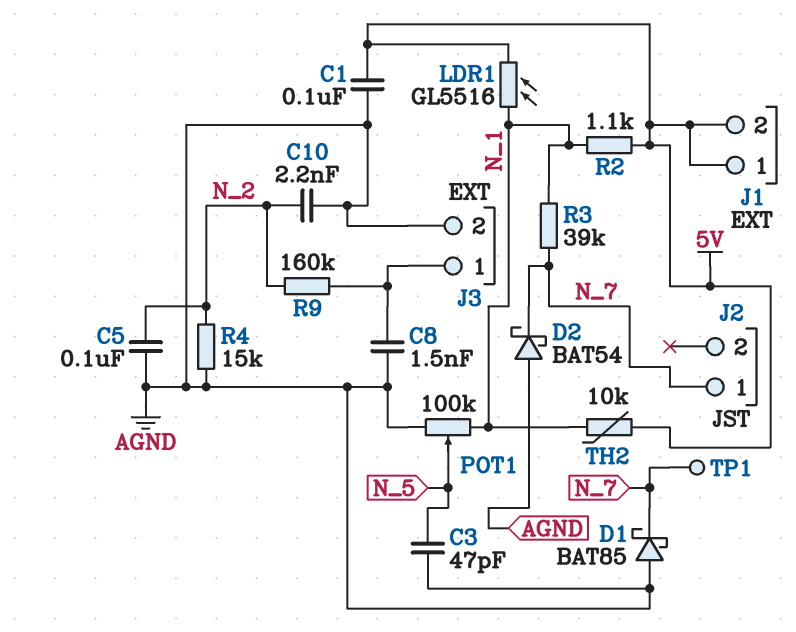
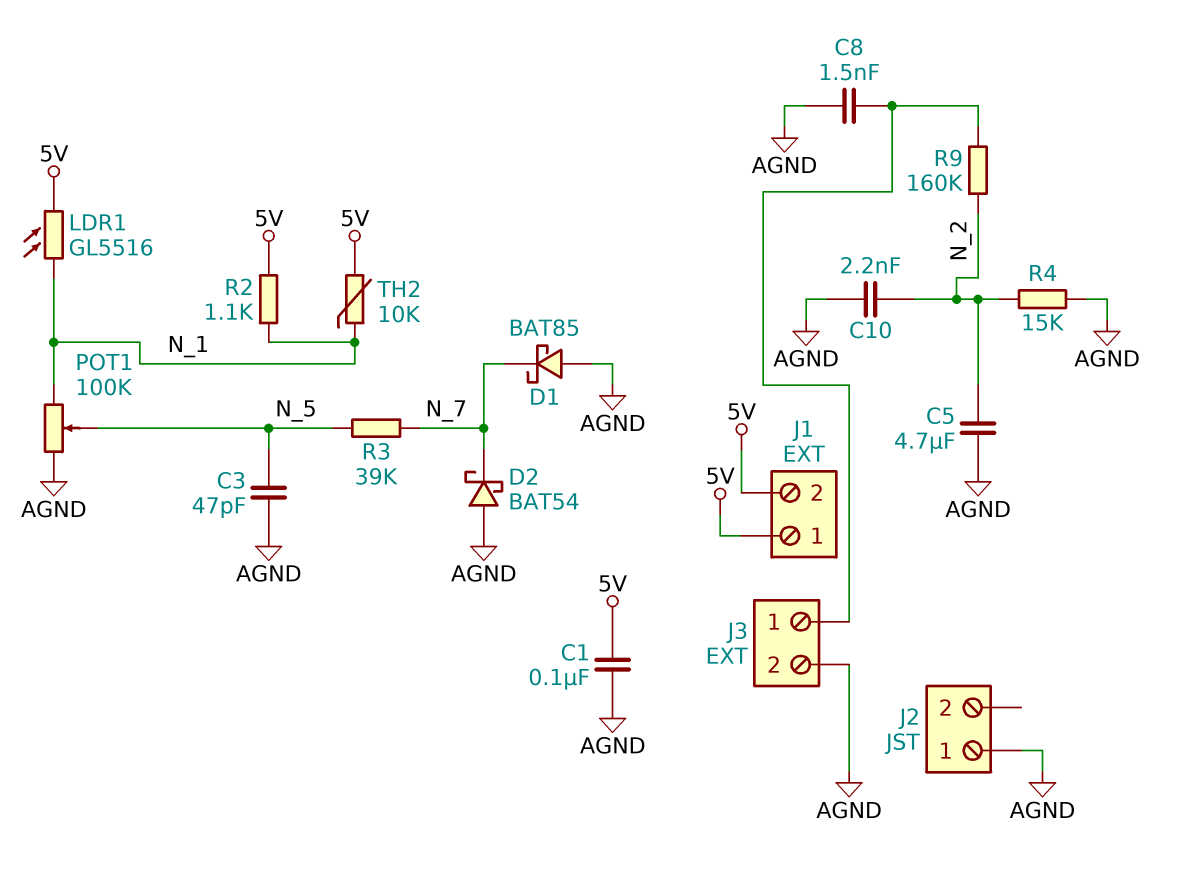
C5: 100nF (AGND, N_2) -> 4.7uF (AGND, N_2)
J2 pin 1: N_7 -> AGND
R3: 39k (N_1, N_7) -> 39k (N_5, N_7)
TP1: test point (N_7) -> none

